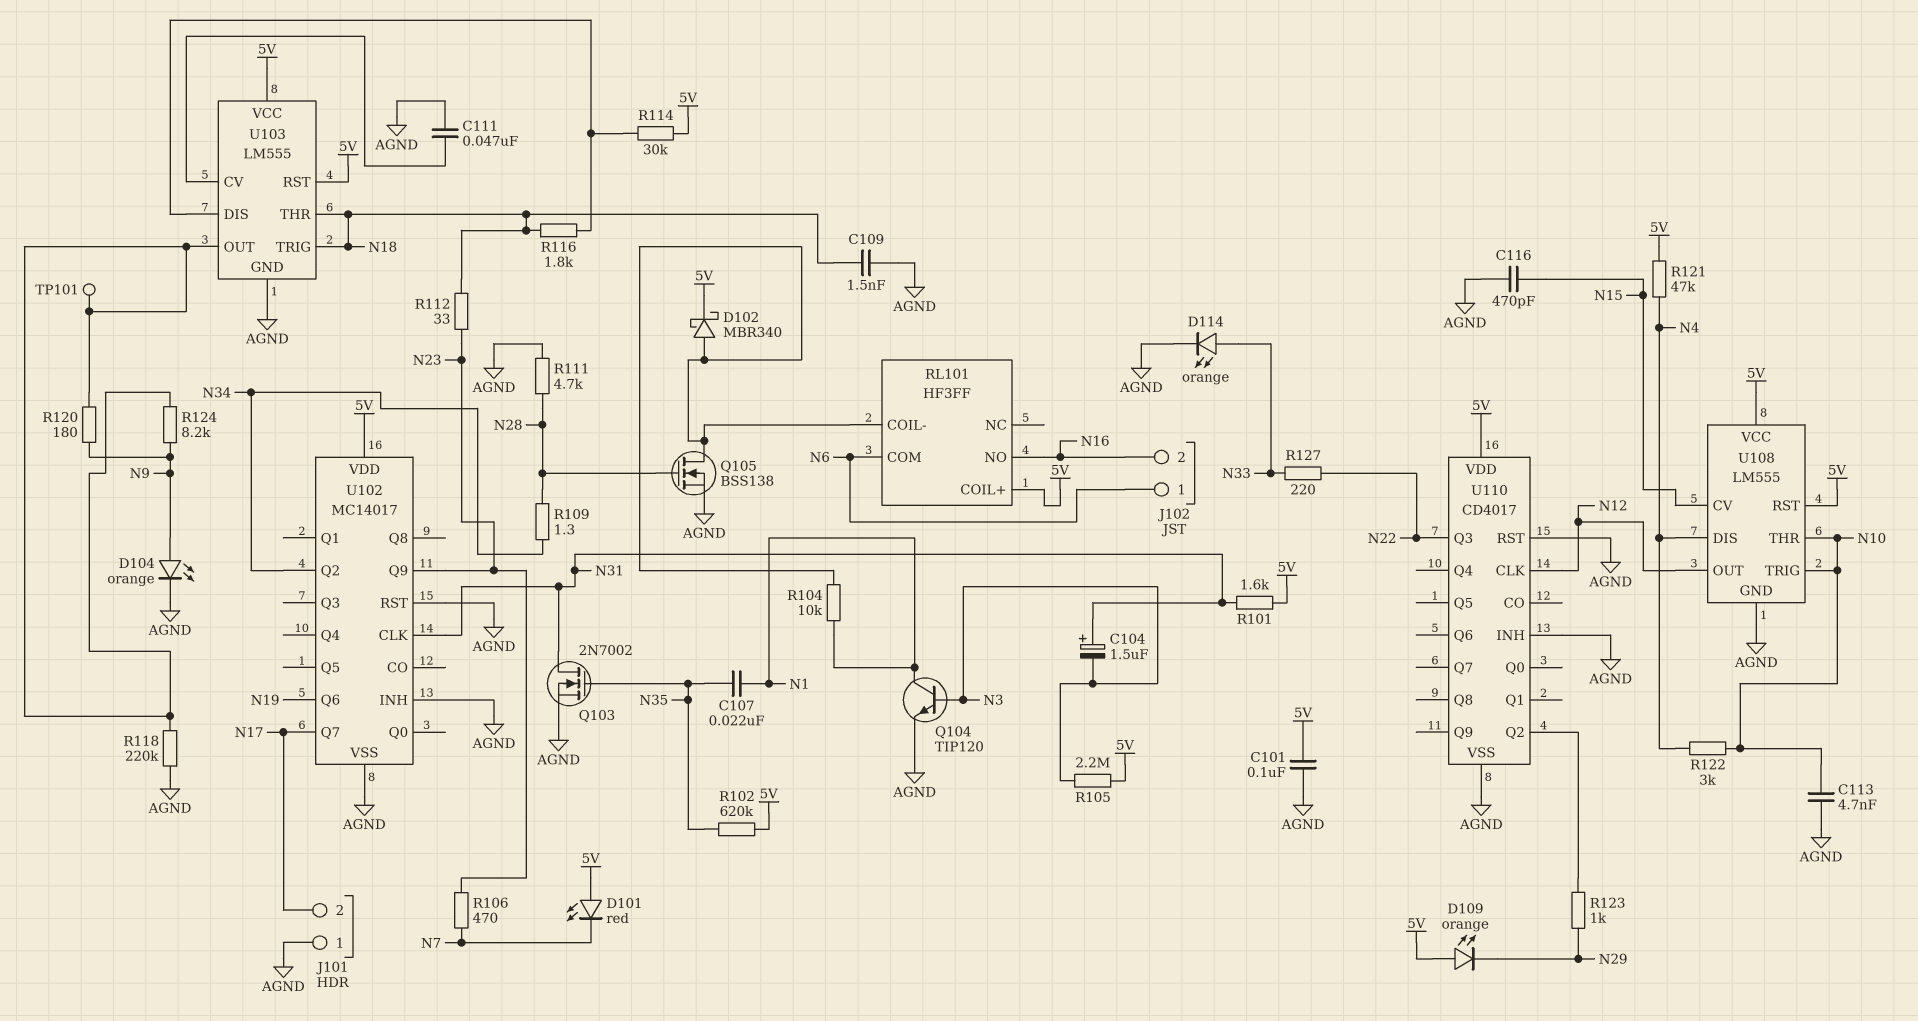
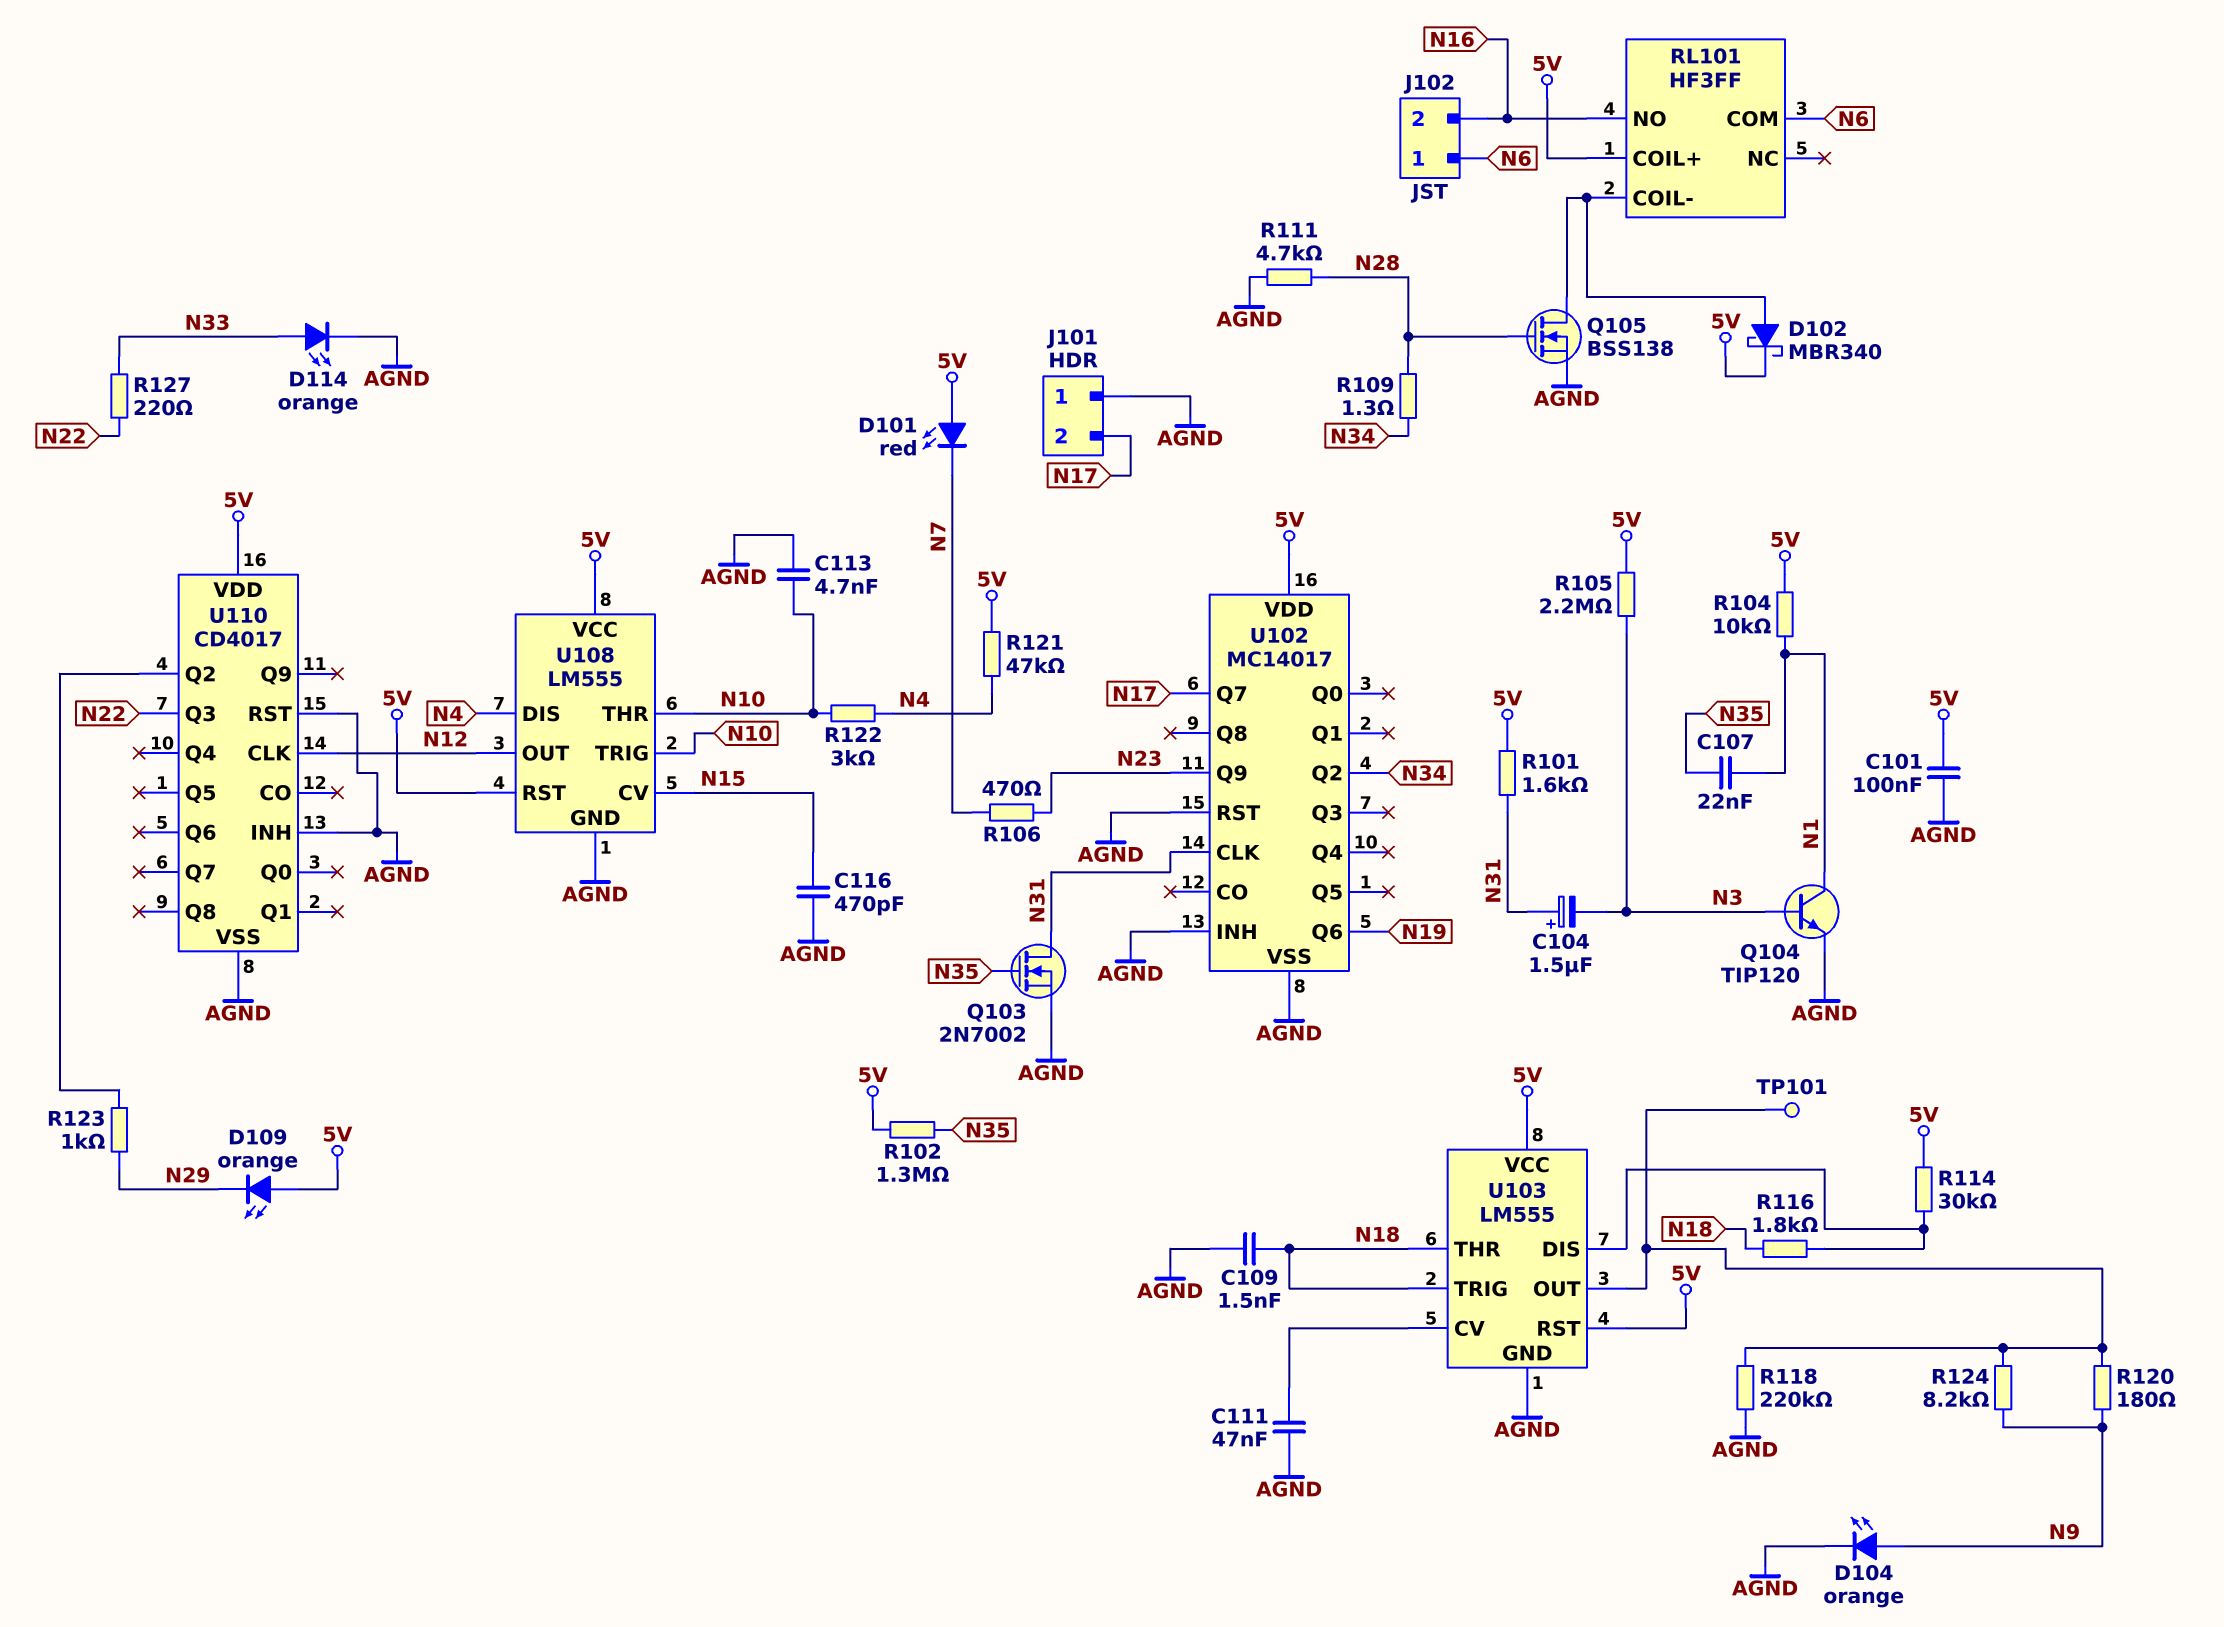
R102: 620k (5V, N35) -> 1.3M (5V, N35)
R104: 10k (N1, RL101/COIL-) -> 10k (5V, N1)
R112: 33 (N18, N23) -> none

